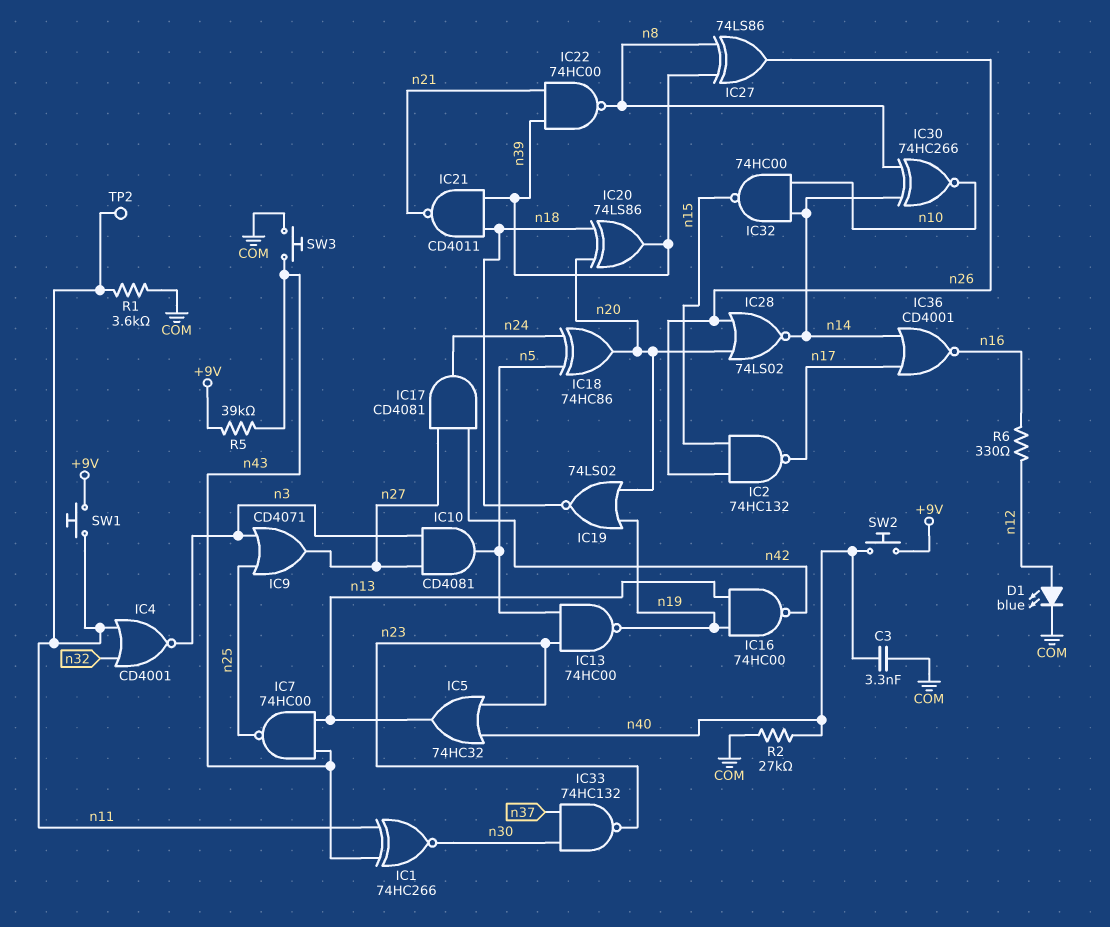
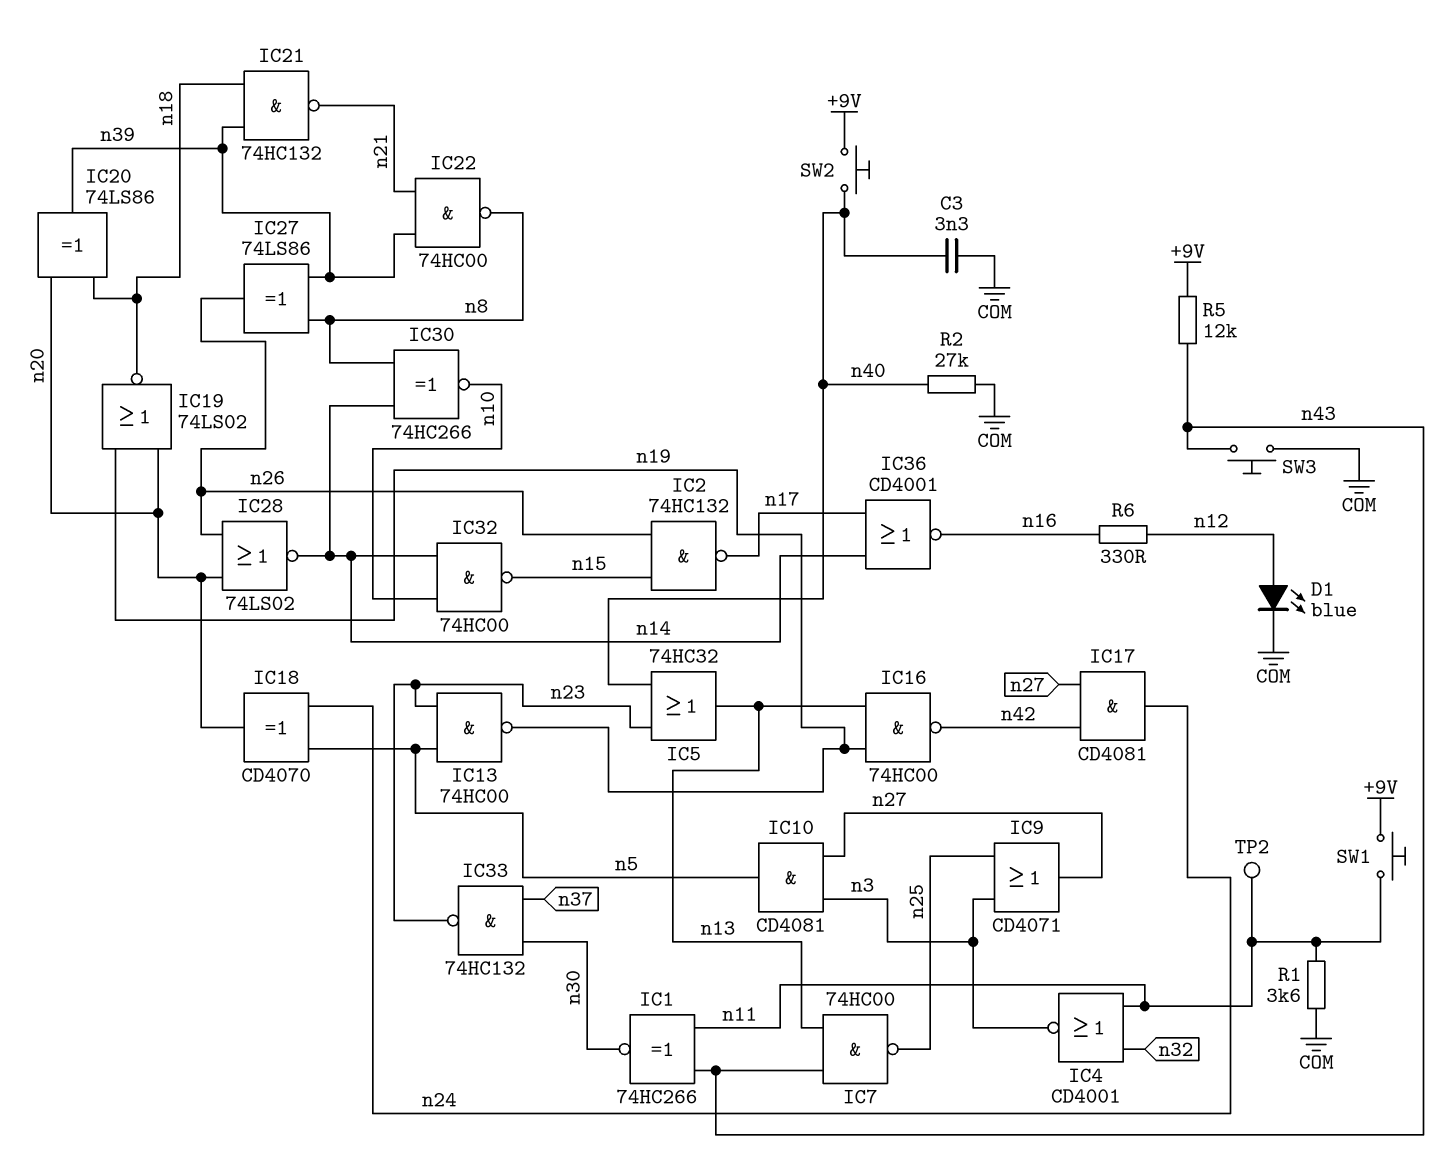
IC18: XOR 74HC86 (in n5, in n24, out n20) -> XOR CD4070 (in n5, in n24, out n20)
IC21: NAND CD4011 (in n18, in n39, out n21) -> NAND 74HC132 (in n18, in n39, out n21)
R5: 39k (+9V, n43) -> 12k (+9V, n43)

